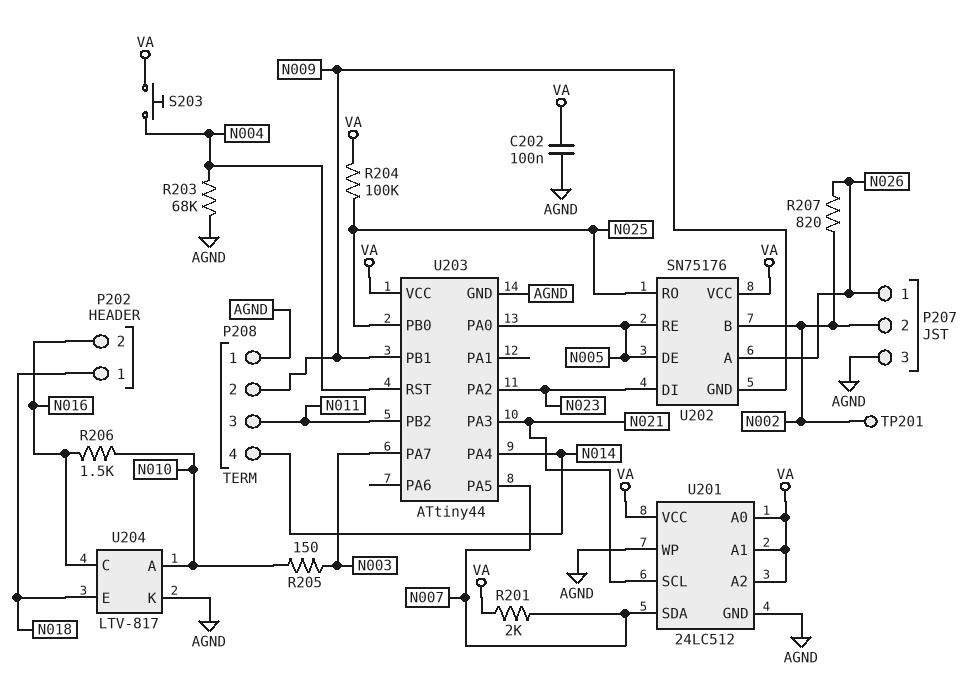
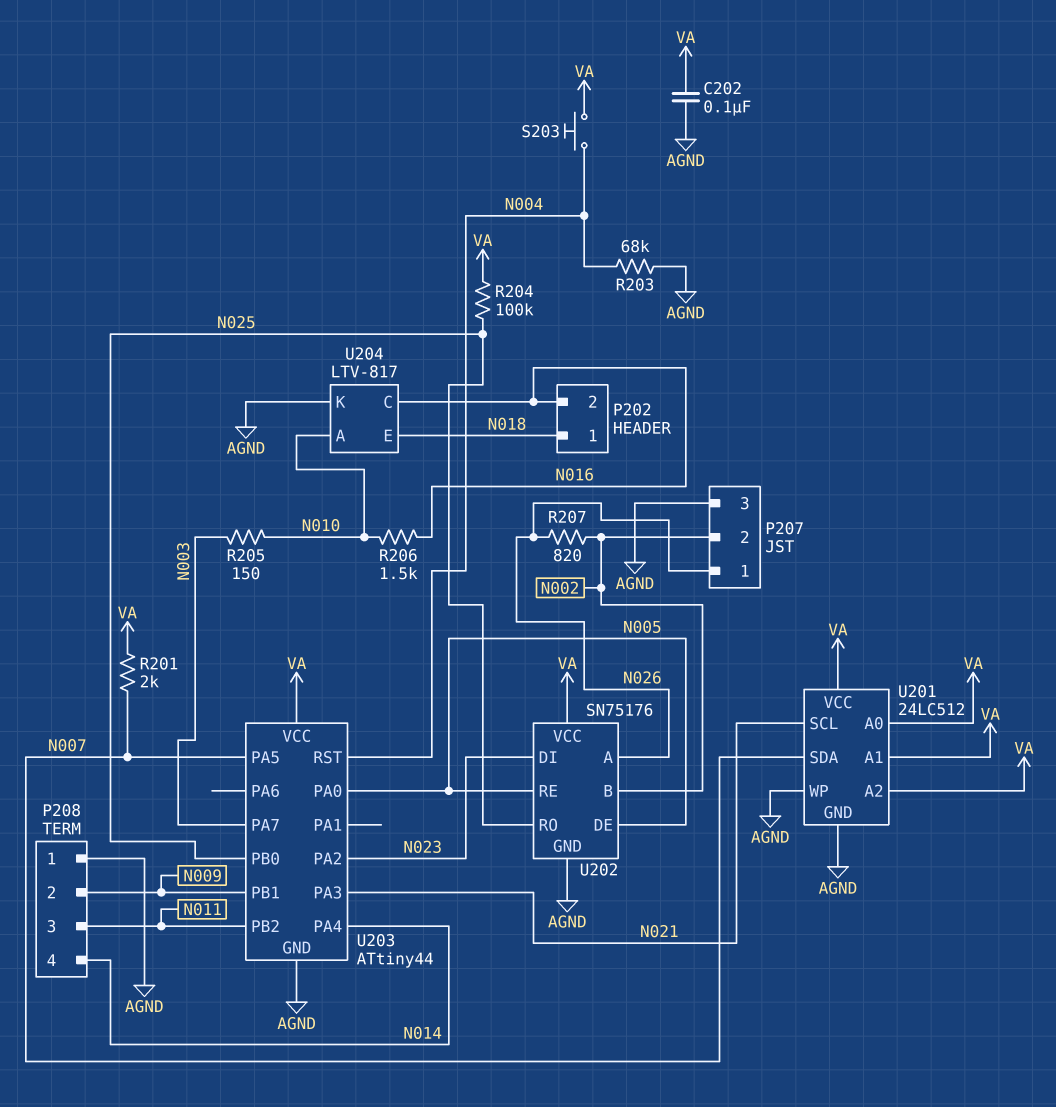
TP201: test point (N002) -> none
U202 pin GND: N009 -> AGND

